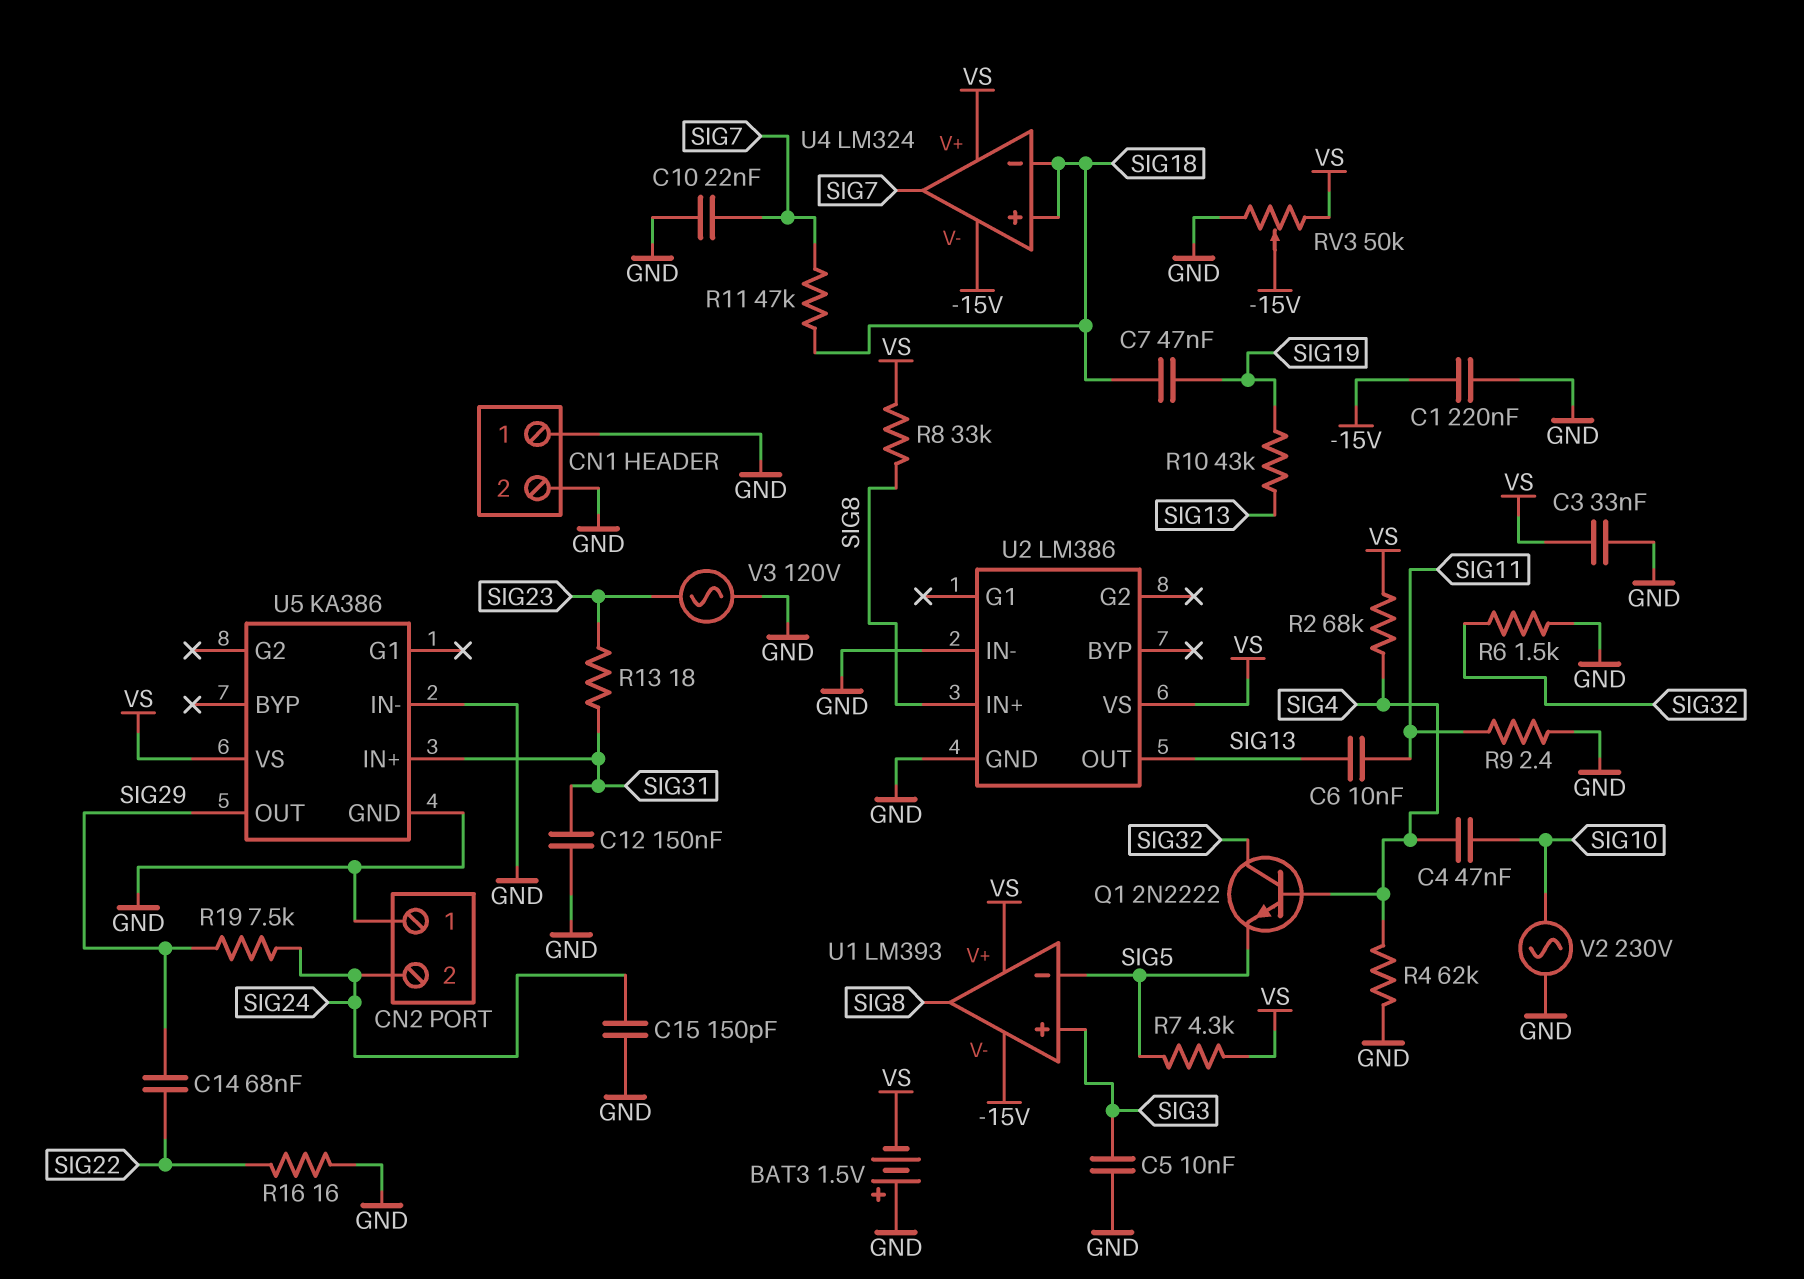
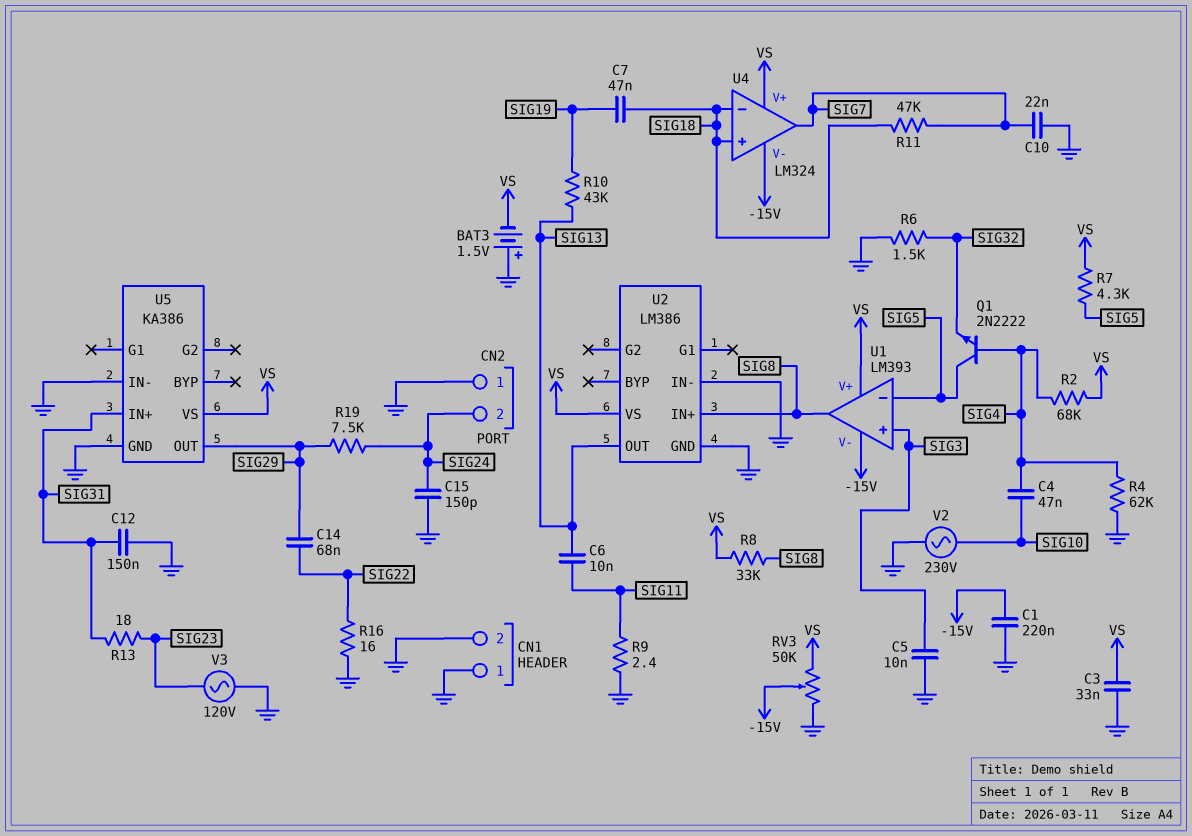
Q1: NPN 2N2222 (B SIG4, C SIG32, E SIG5) -> NPN 2N2222 (B SIG4, C SIG5, E SIG32)

